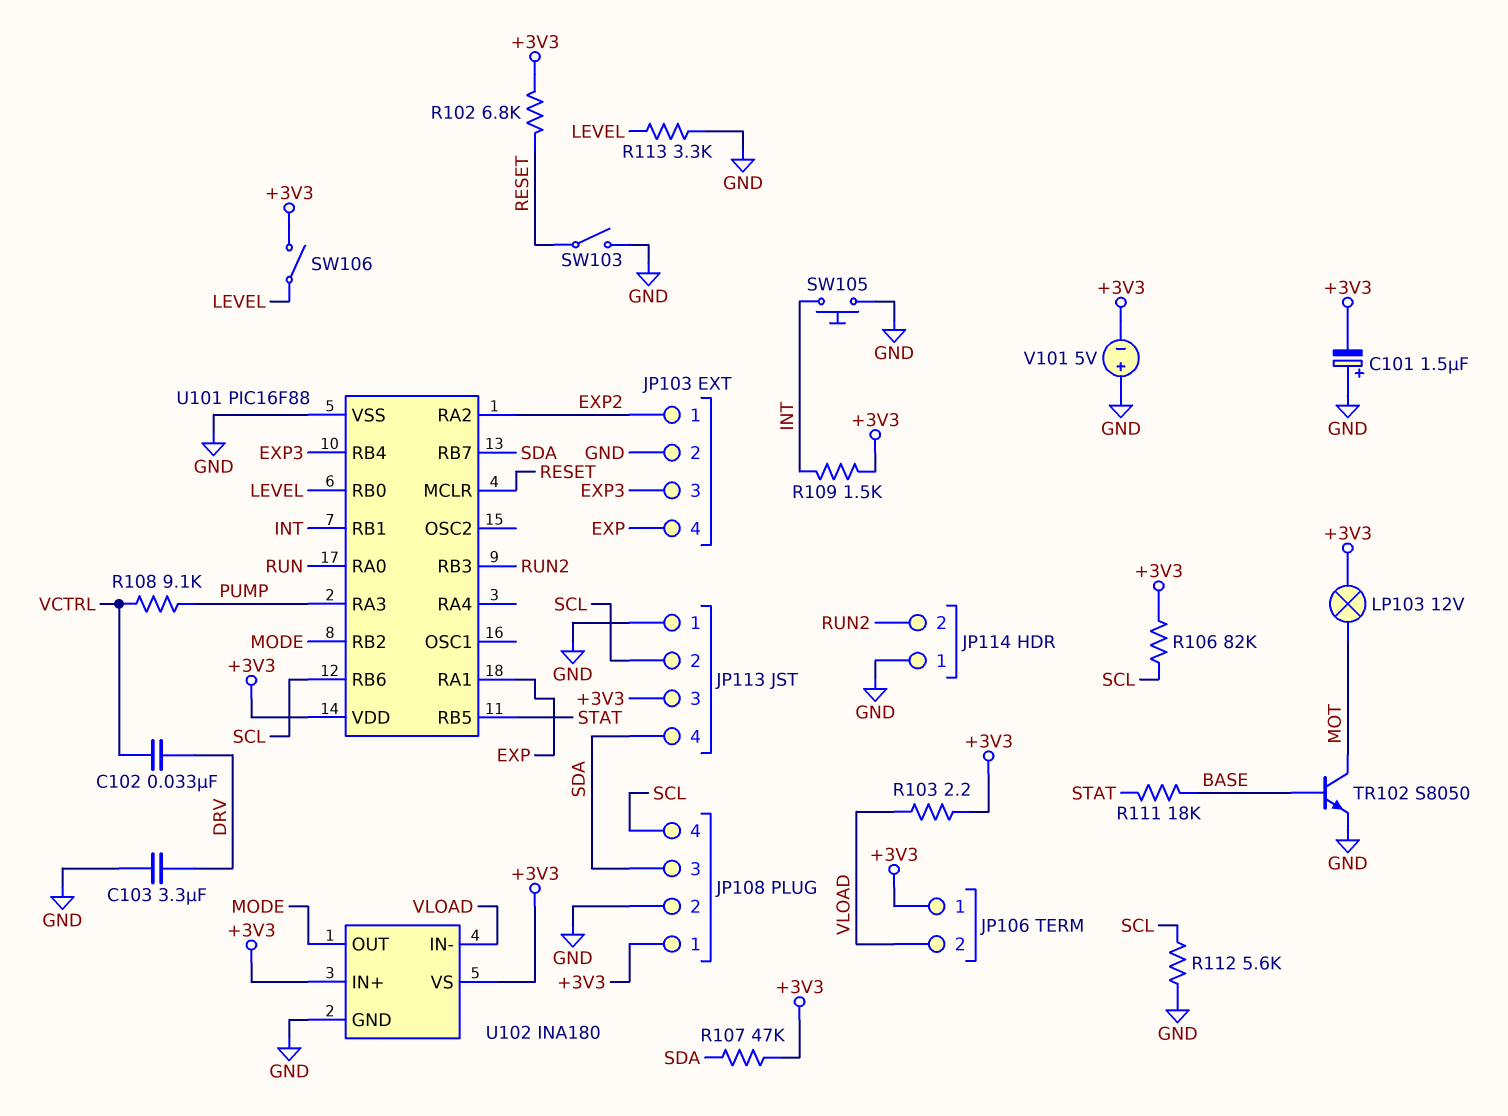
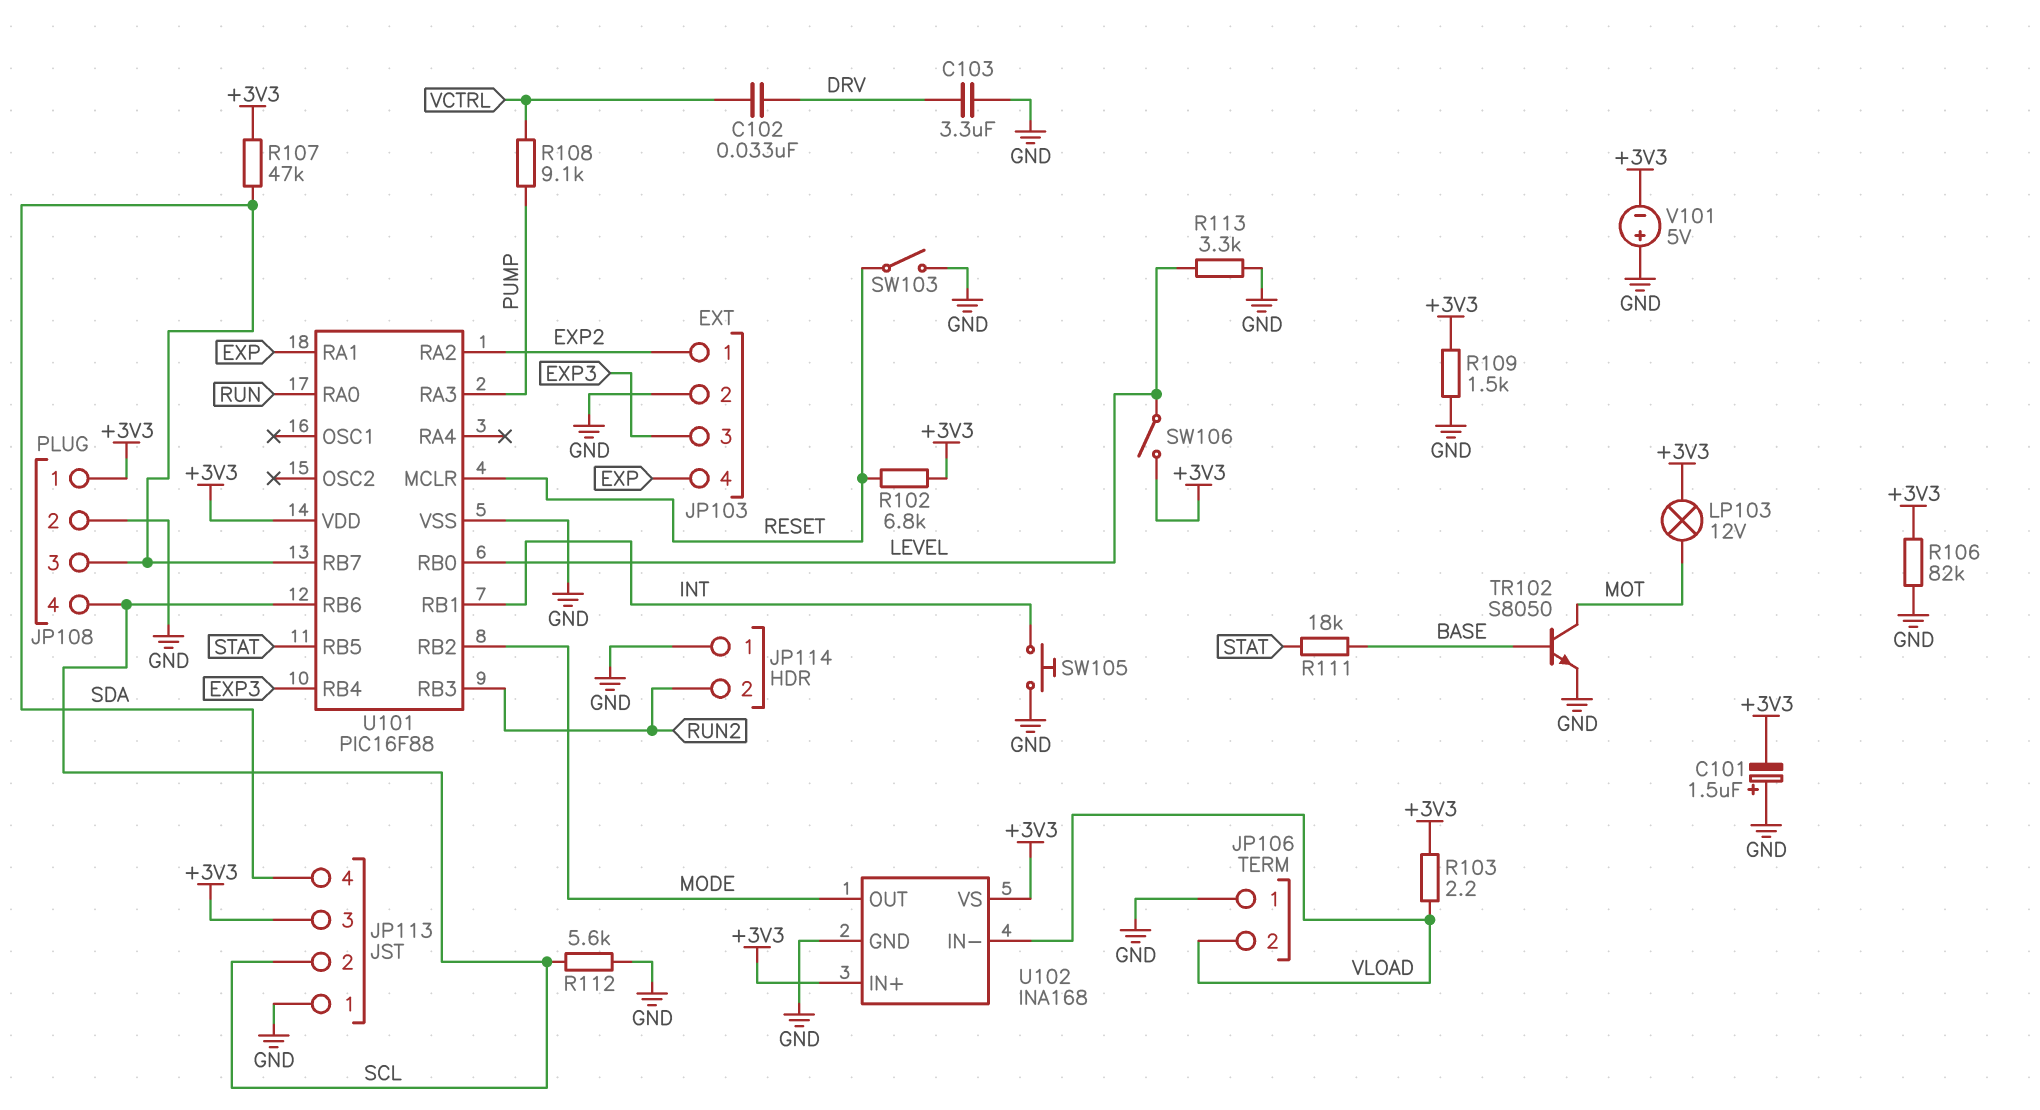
JP106 pin 1: +3V3 -> GND
R106: 82k (+3V3, SCL) -> 82k (+3V3, GND)
R109: 1.5k (+3V3, INT) -> 1.5k (+3V3, GND)
U102: INA180 -> INA168

